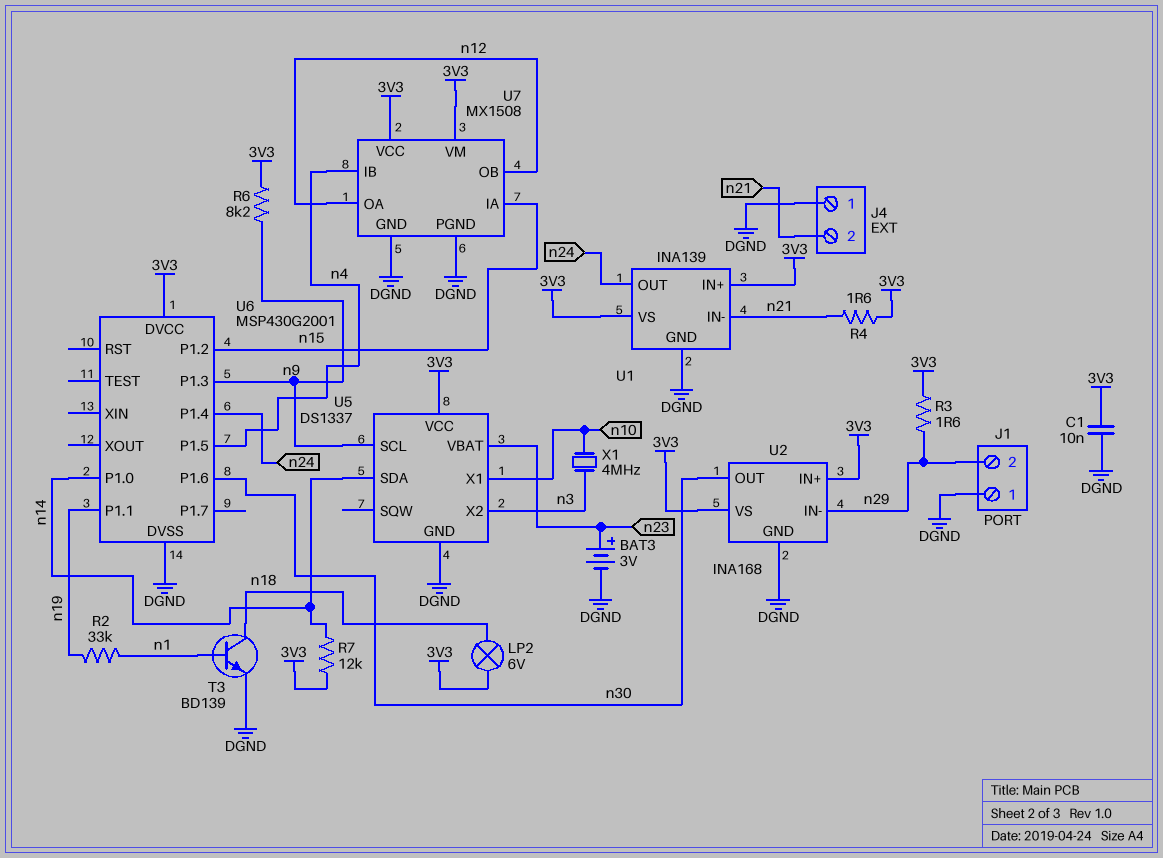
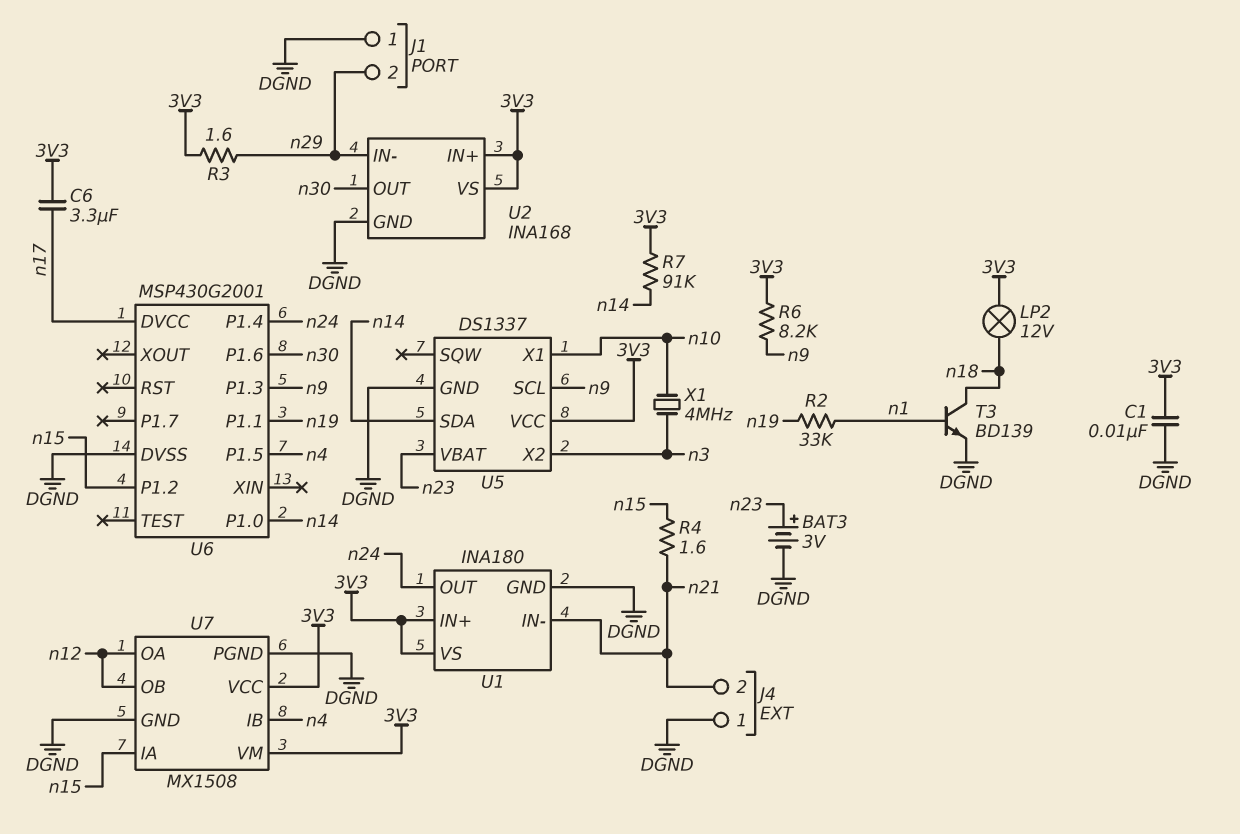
C6: none -> 3.3uF (3V3, n17)
LP2: lamp 6V (3V3, n18) -> lamp 12V (3V3, n18)
R4: 1.6 (3V3, n21) -> 1.6 (n15, n21)
R7: 12k (3V3, n14) -> 91k (3V3, n14)
U1: INA139 -> INA180
U6 pin DVCC: 3V3 -> n17

